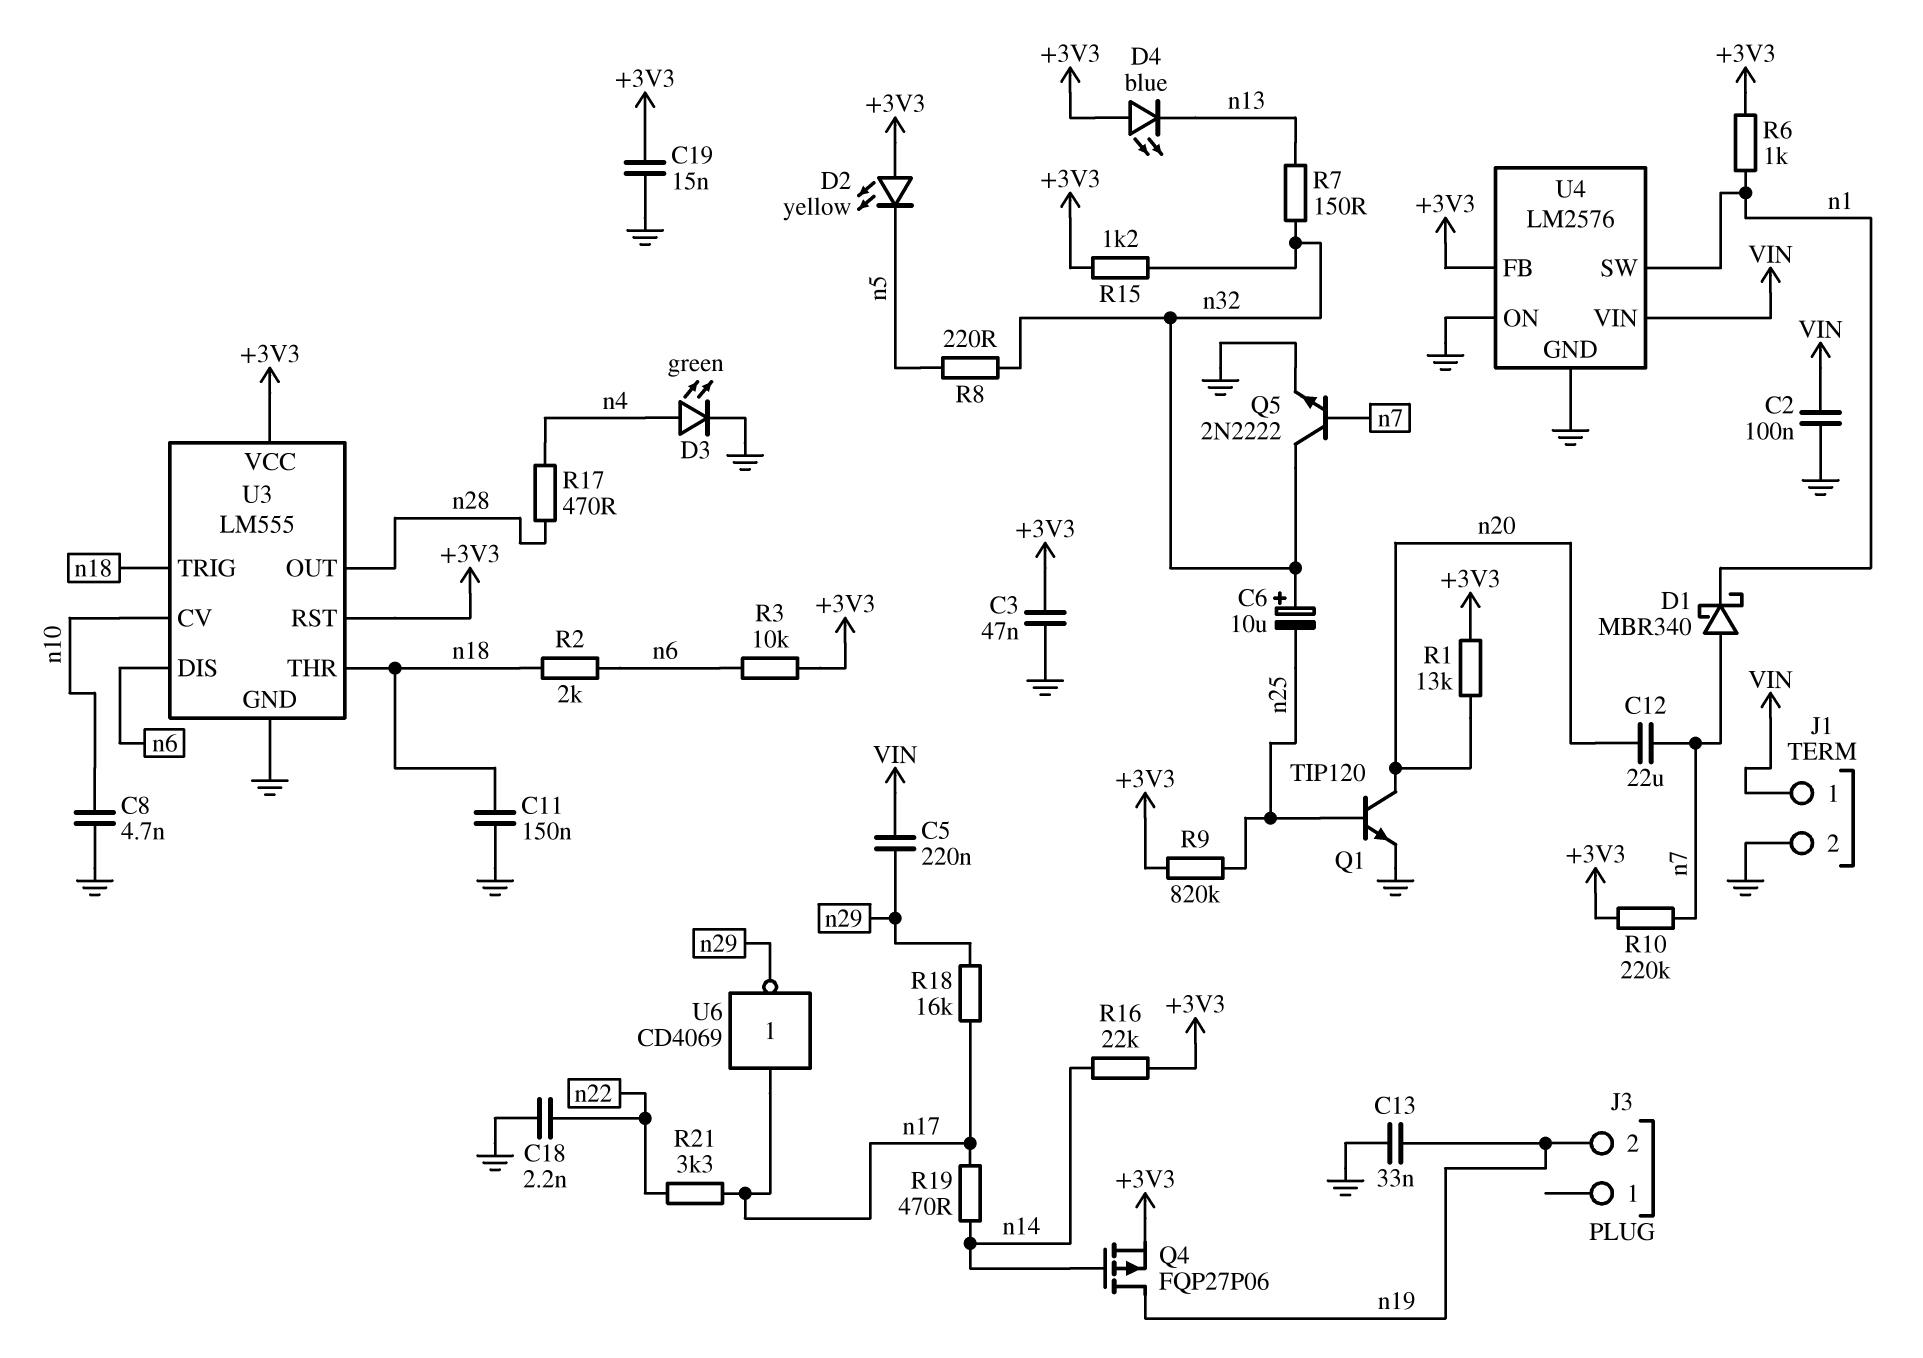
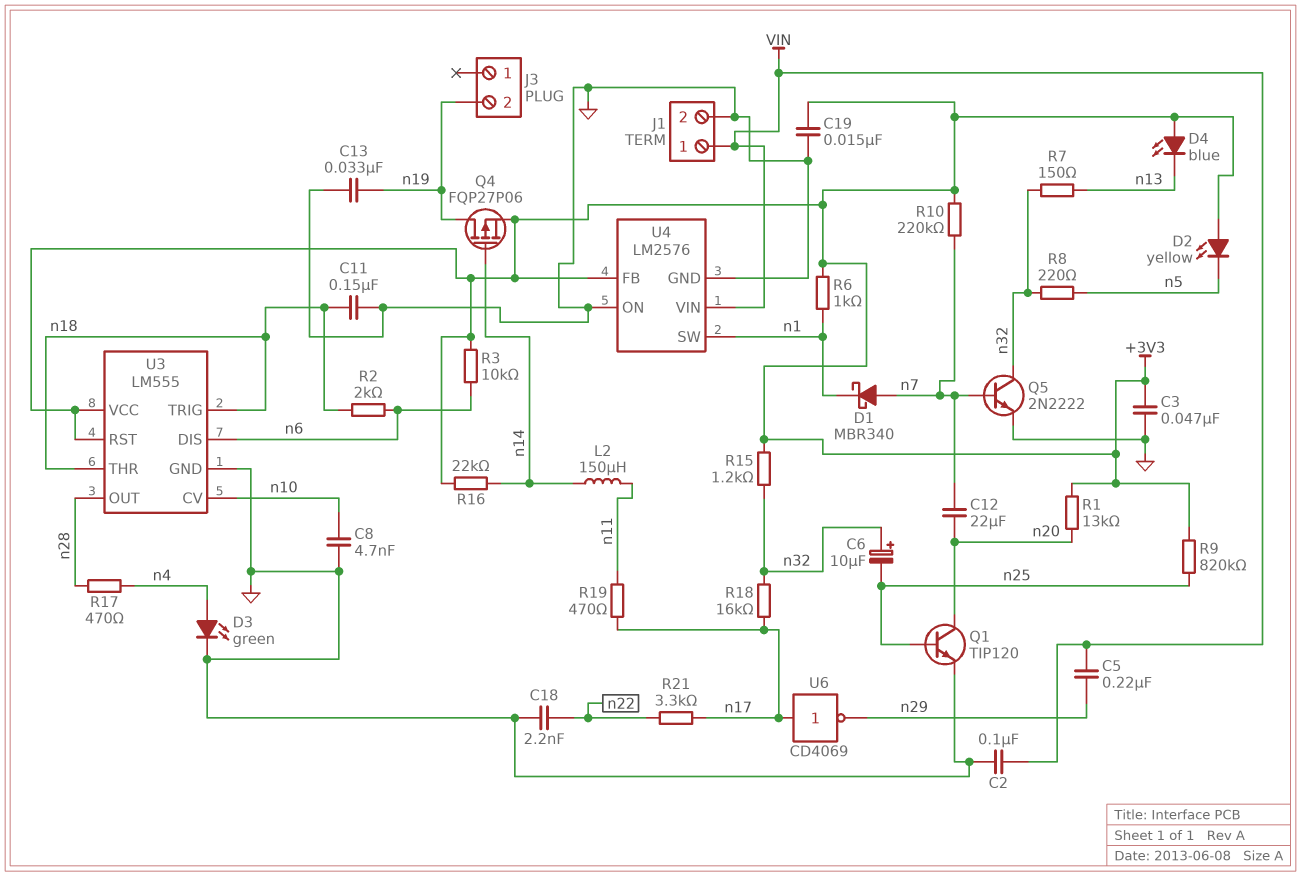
L2: none -> 150uH (n11, n14)
R18: 16k (n17, n29) -> 16k (n17, n32)
R19: 470 (n14, n17) -> 470 (n11, n17)

